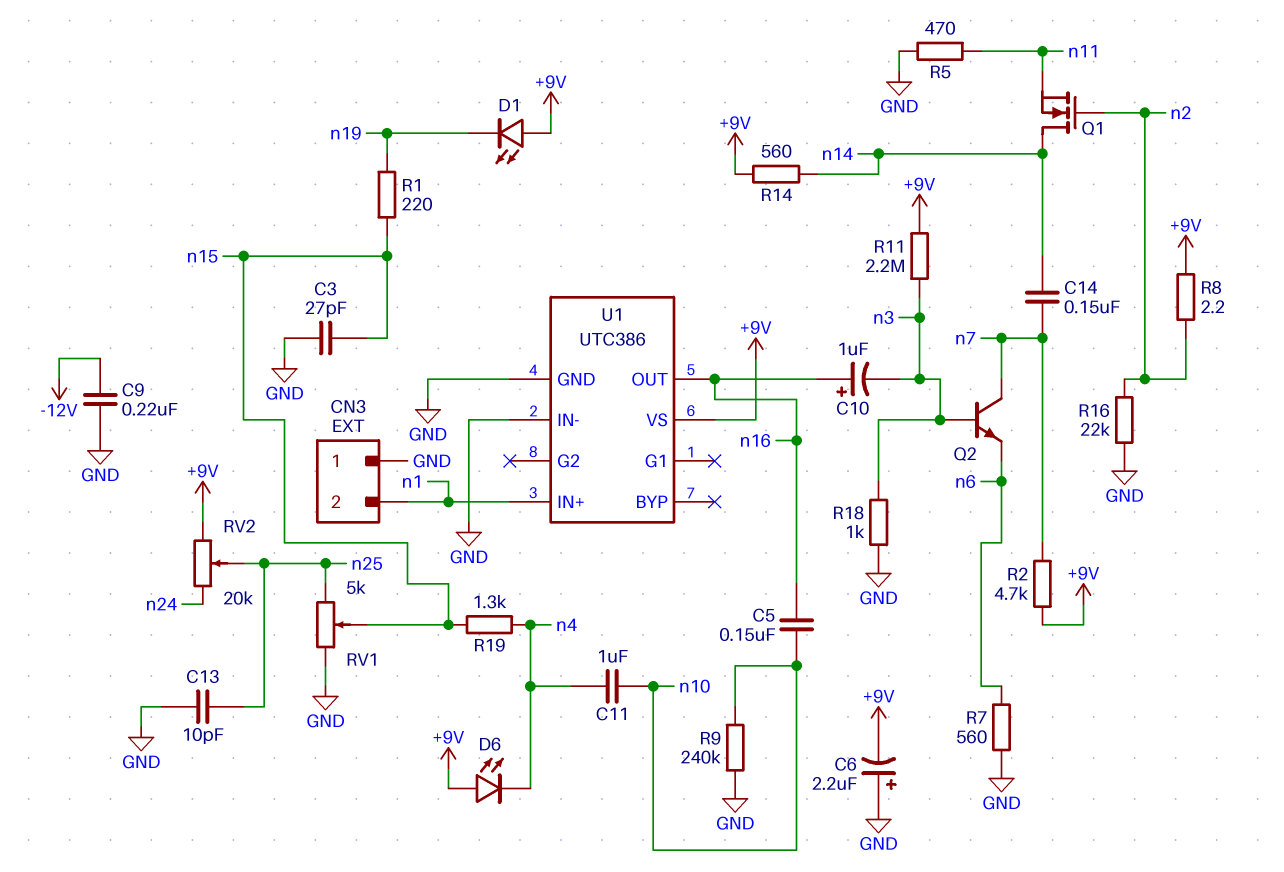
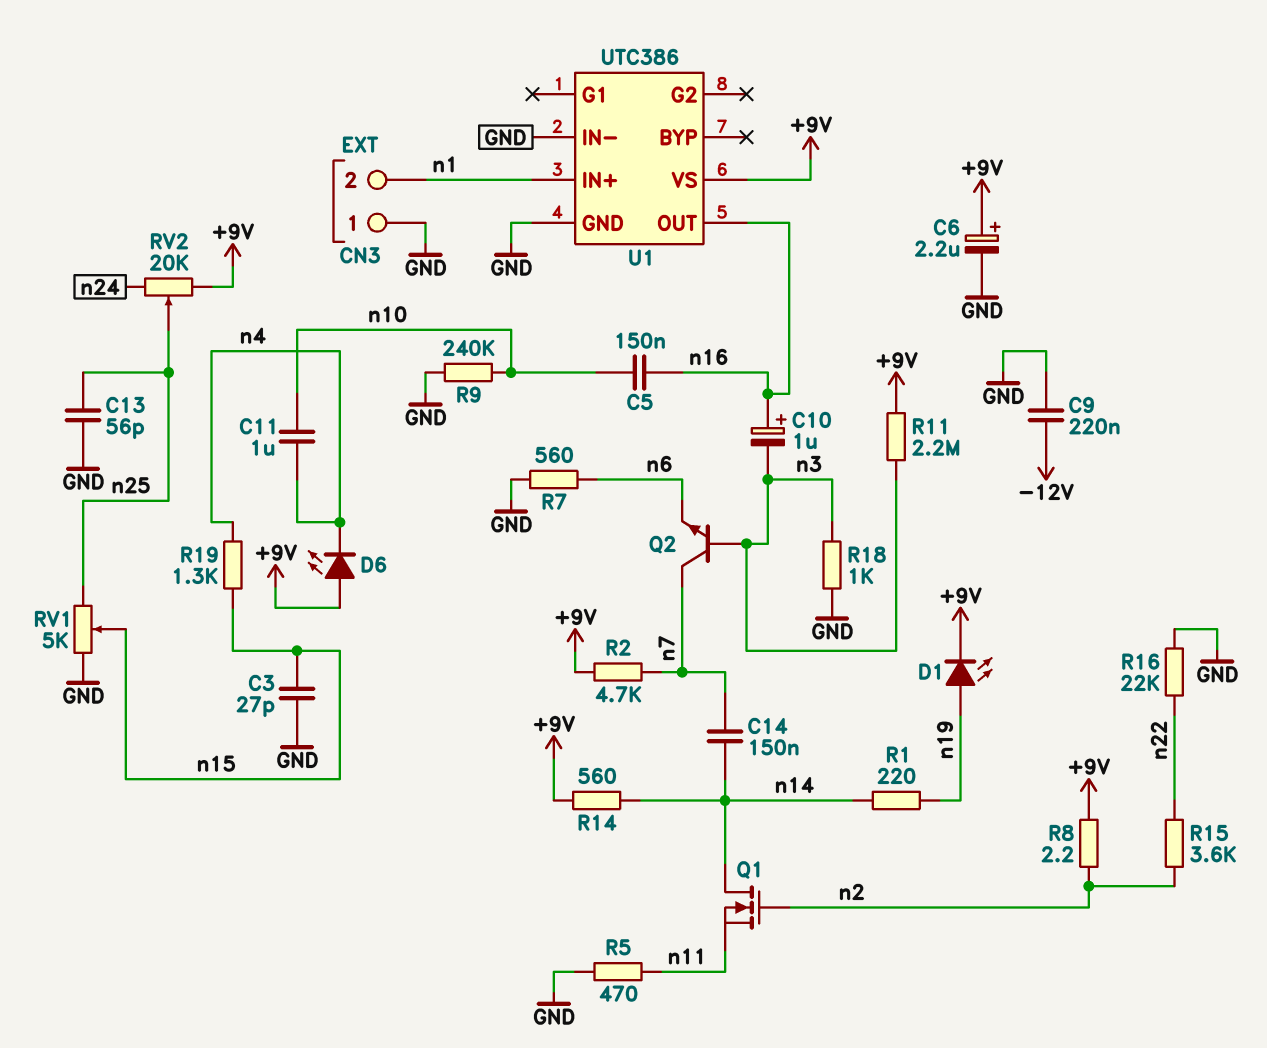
C6: 2.2uF (plus GND, minus +9V) -> 2.2uF (plus +9V, minus GND)
C13: 10pF (GND, n25) -> 56pF (GND, n25)
D1: LED (A +9V, K n19) -> LED (A n19, K +9V)
R1: 220 (n15, n19) -> 220 (n14, n19)
R15: none -> 3.6k (n2, n22)
R16: 22k (GND, n2) -> 22k (GND, n22)

